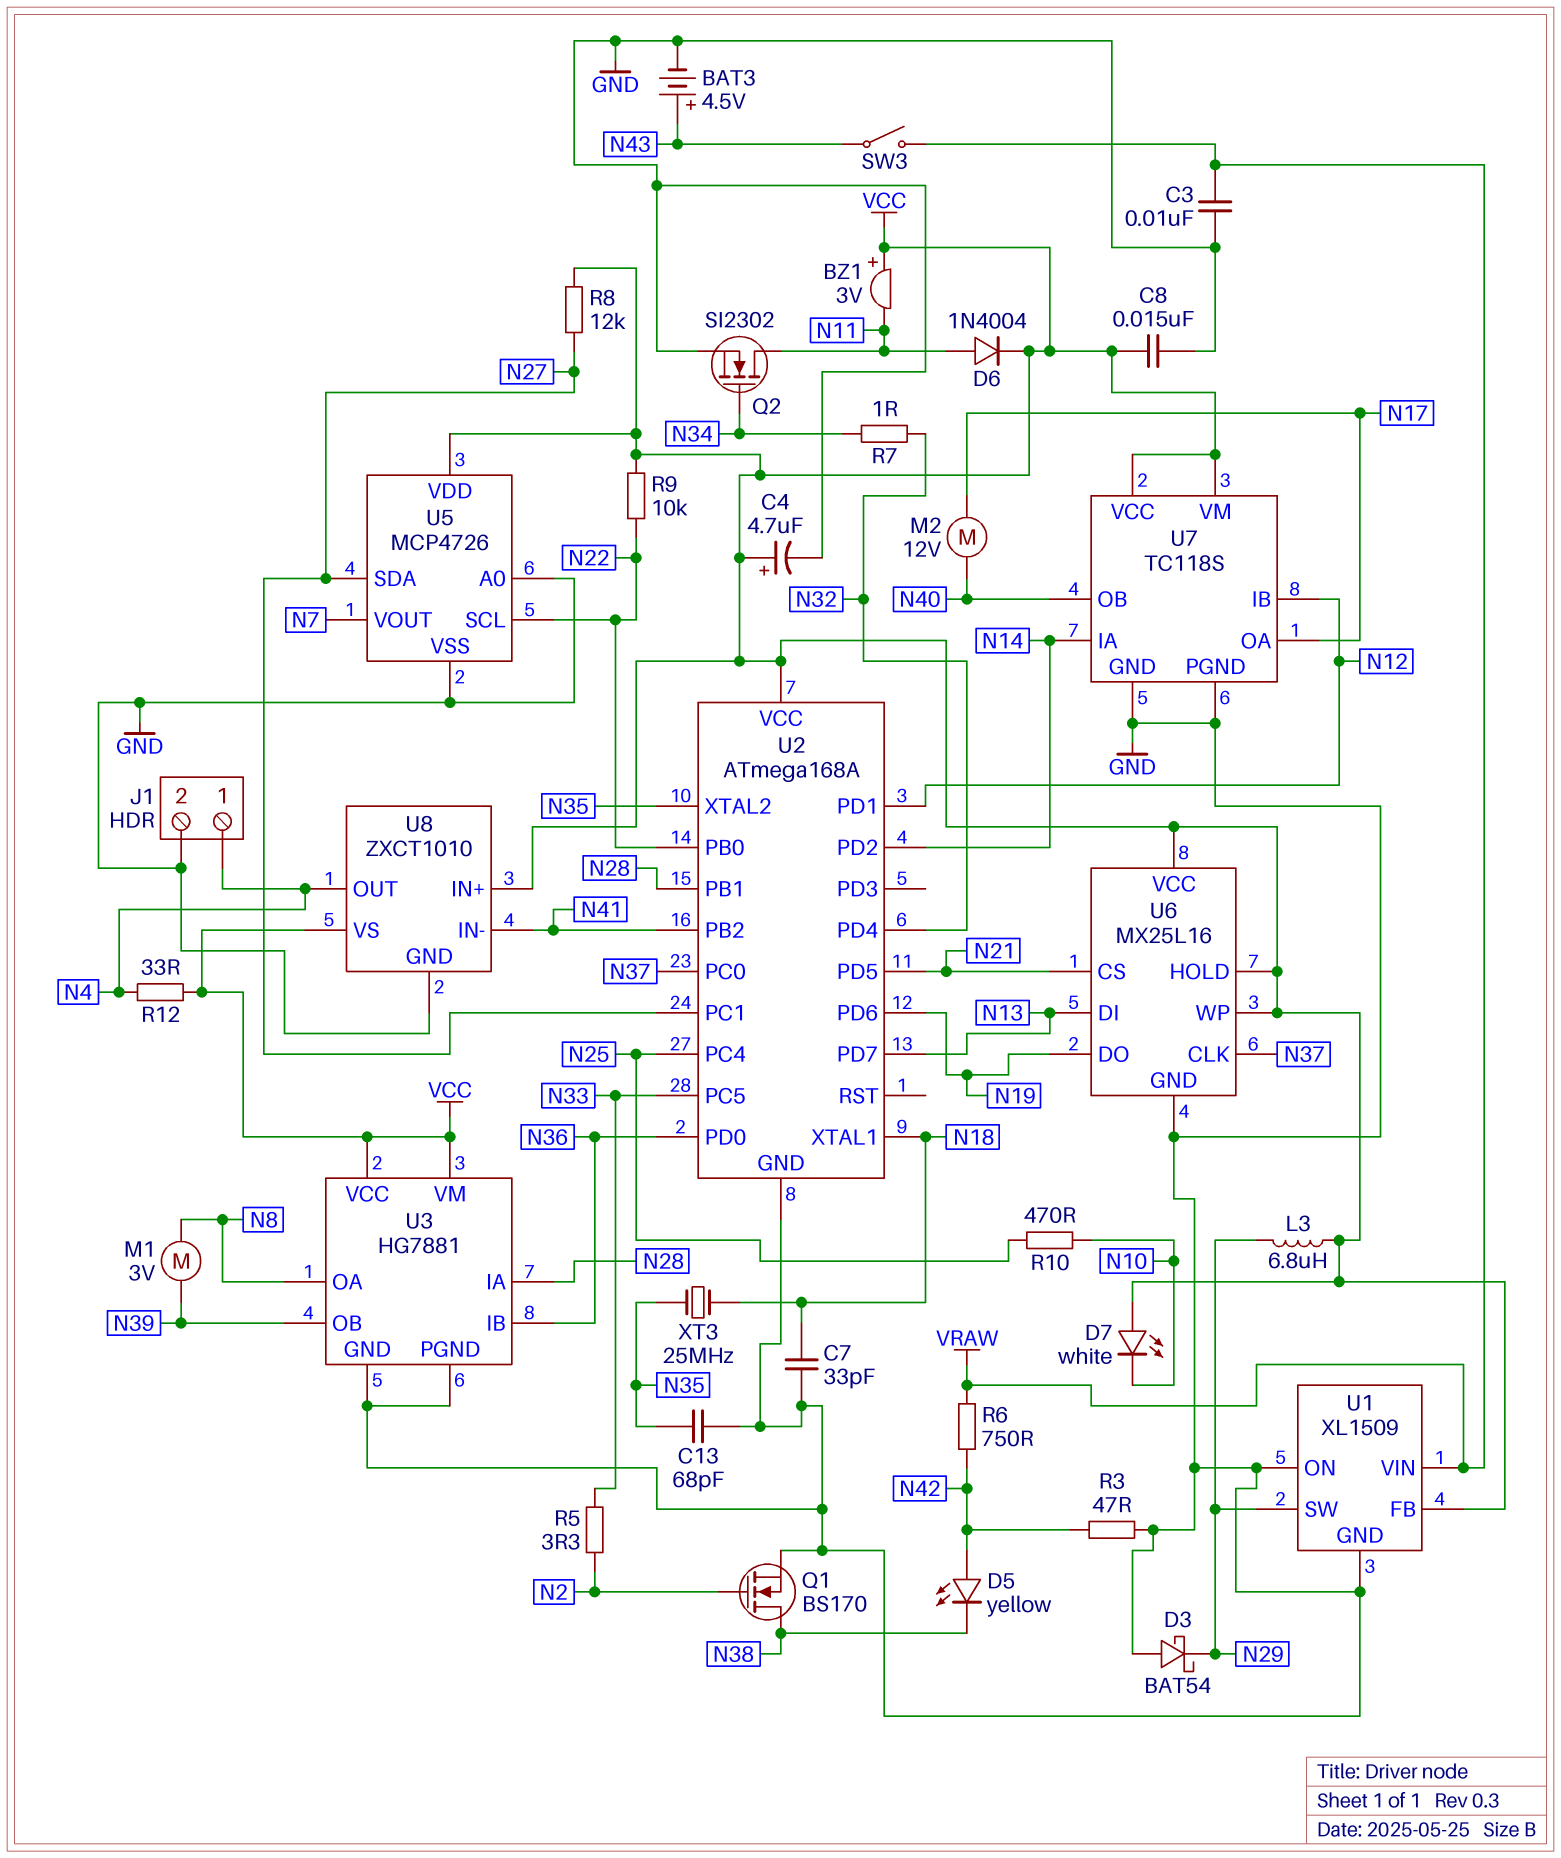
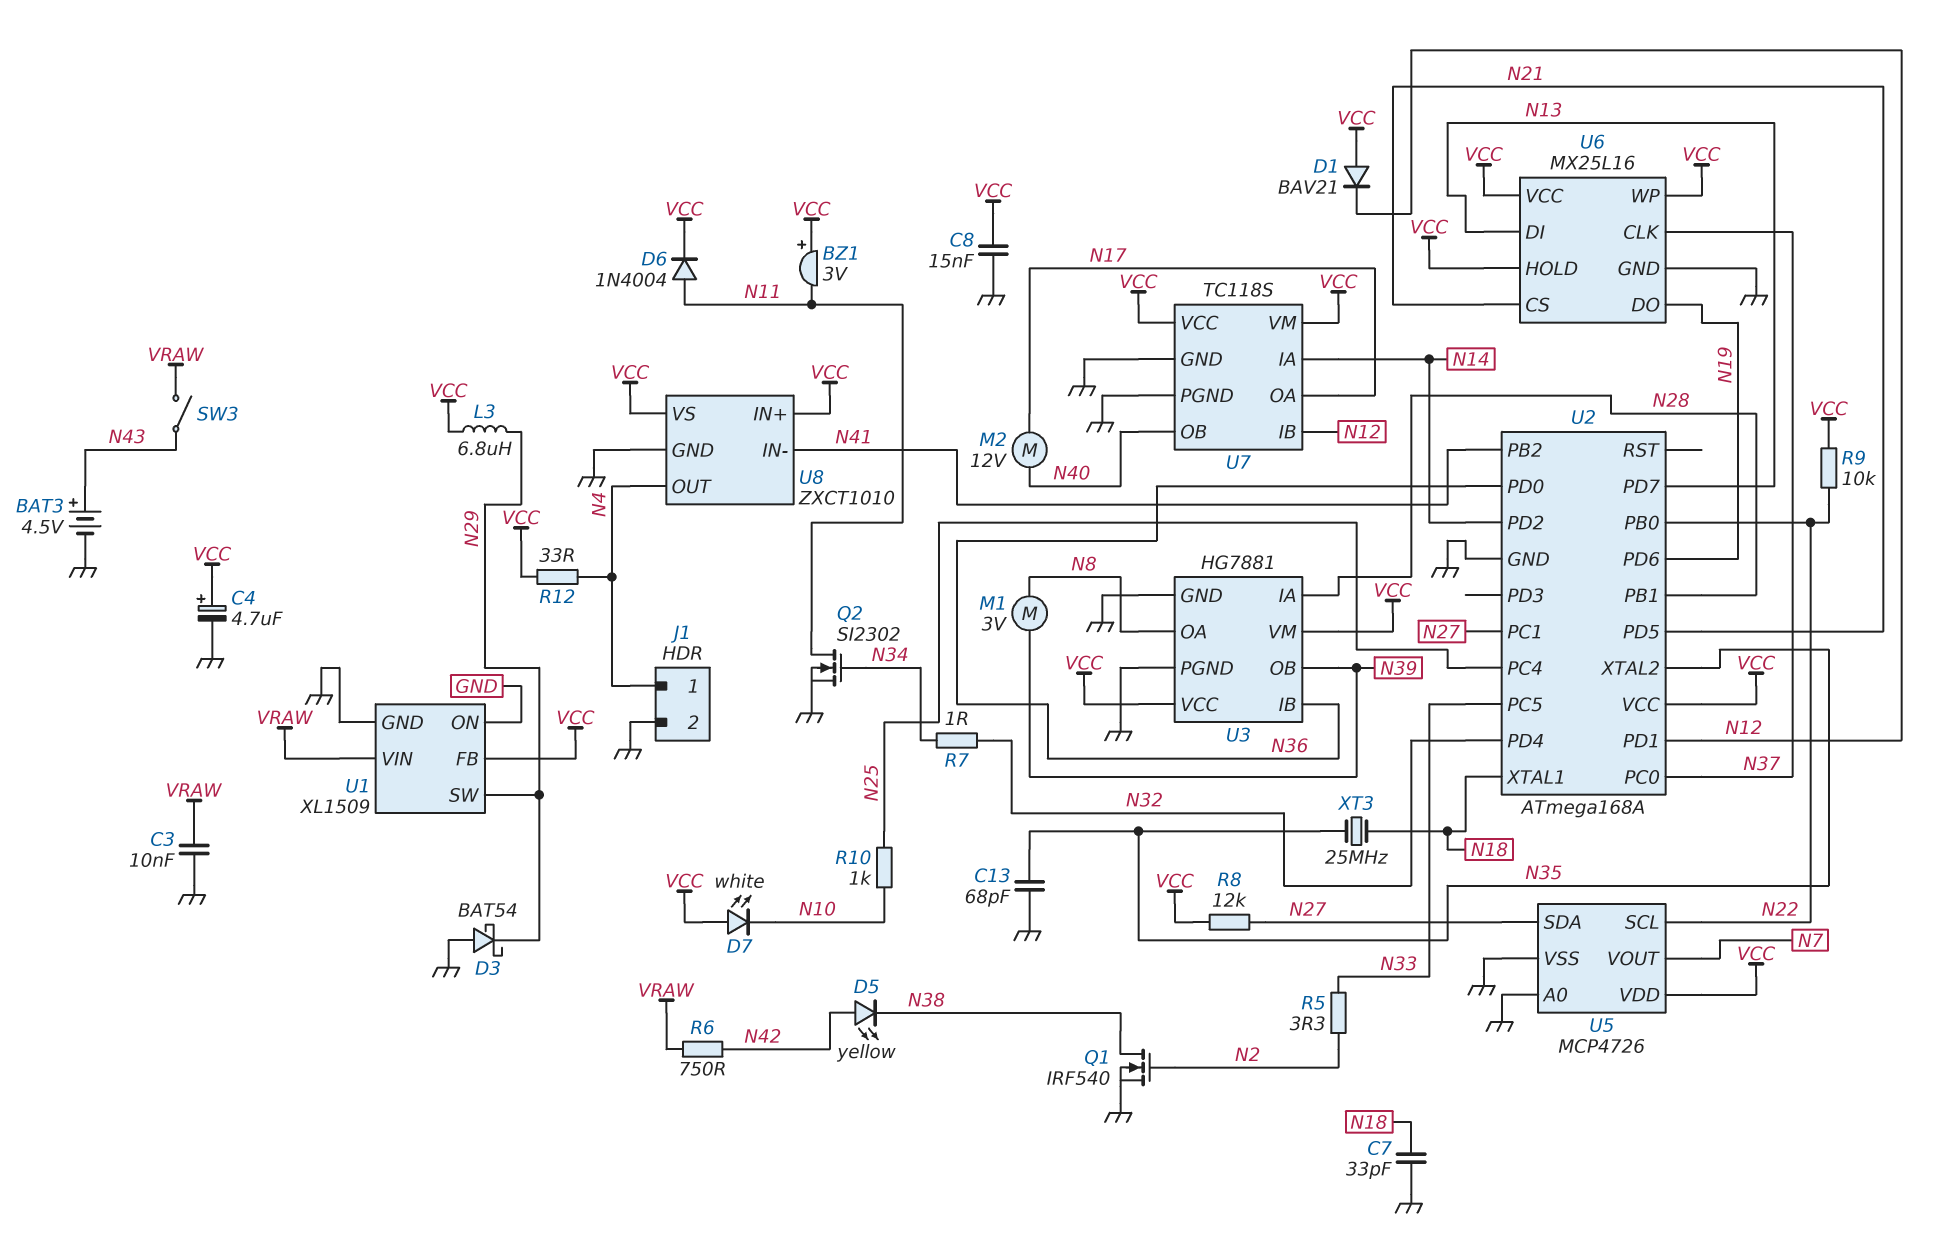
D1: none -> diode BAV21 (A VCC, K N12)
Q1: NMOS BS170 (G N2, D N38, S GND) -> NMOS IRF540 (G N2, D N38, S GND)
R3: 47 (GND, N42) -> none
R10: 470 (N10, N25) -> 1k (N10, N25)

